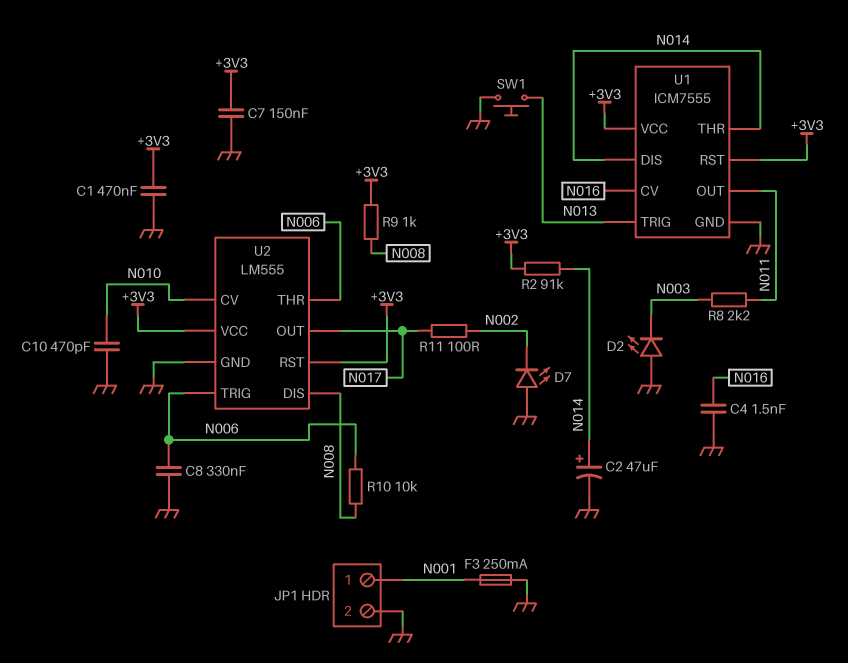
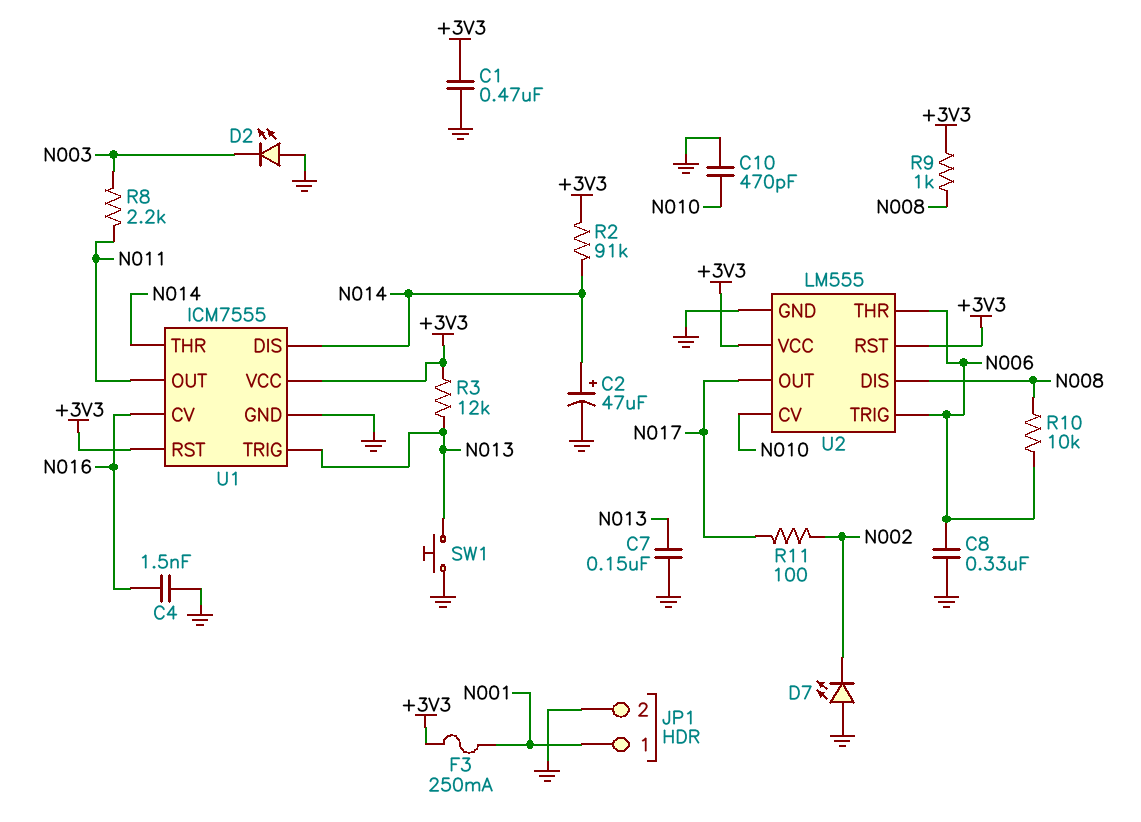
C7: 150nF (+3V3, GND) -> 150nF (GND, N013)
F3: 250mA (GND, N001) -> 250mA (+3V3, N001)
R3: none -> 12k (+3V3, N013)

